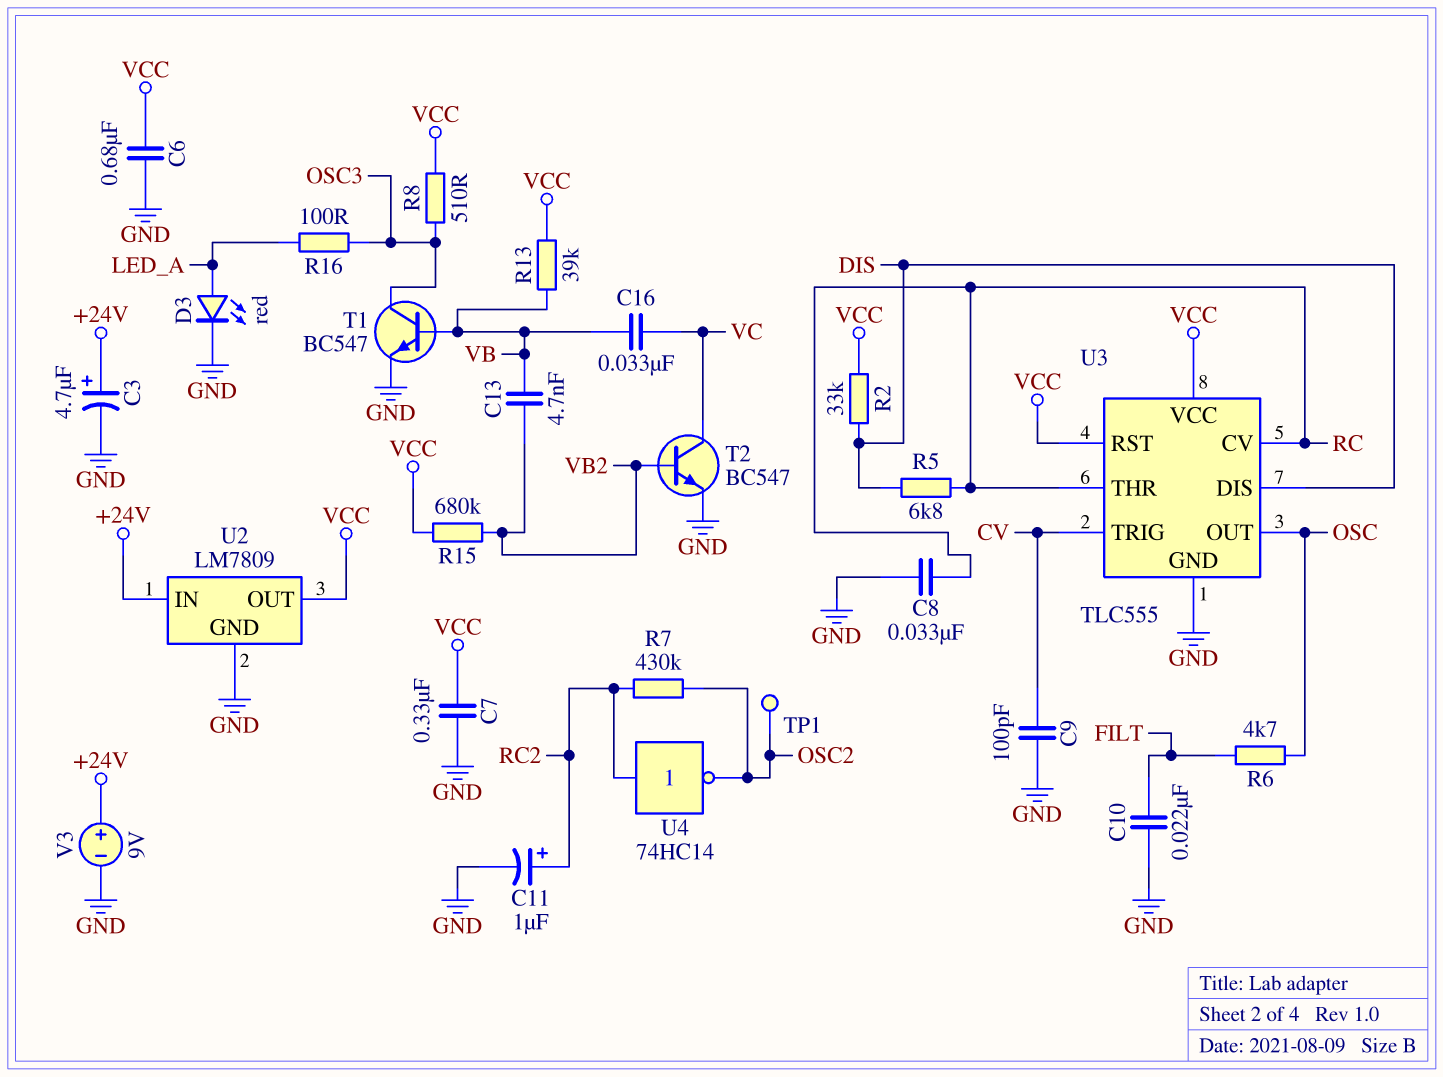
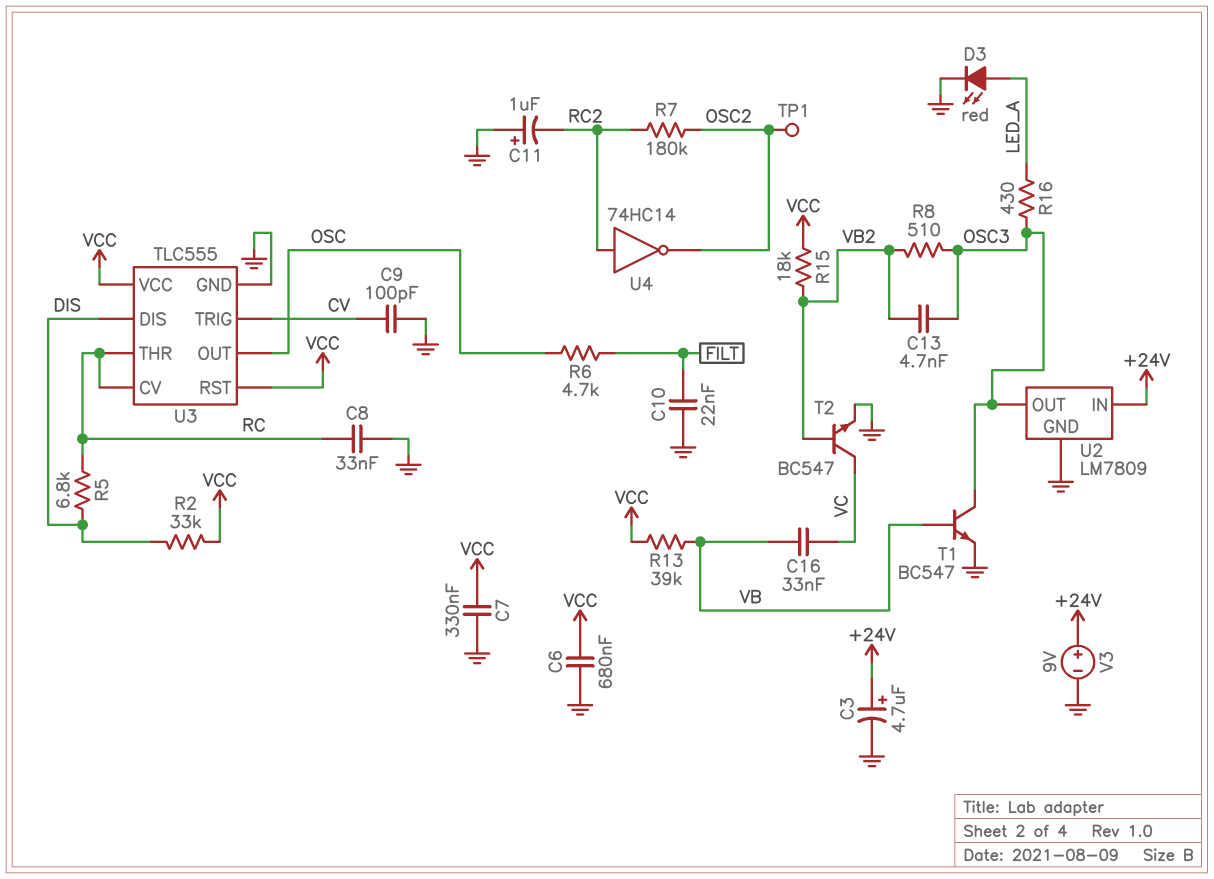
C11: 1uF (plus RC2, minus GND) -> 1uF (plus GND, minus RC2)
C13: 4.7nF (VB, VB2) -> 4.7nF (OSC3, VB2)
R7: 430k (OSC2, RC2) -> 180k (OSC2, RC2)
R8: 510 (OSC3, VCC) -> 510 (OSC3, VB2)
R15: 680k (VB2, VCC) -> 18k (VB2, VCC)
R16: 100 (LED_A, OSC3) -> 430 (LED_A, OSC3)
U2 pin OUT: VCC -> OSC3

